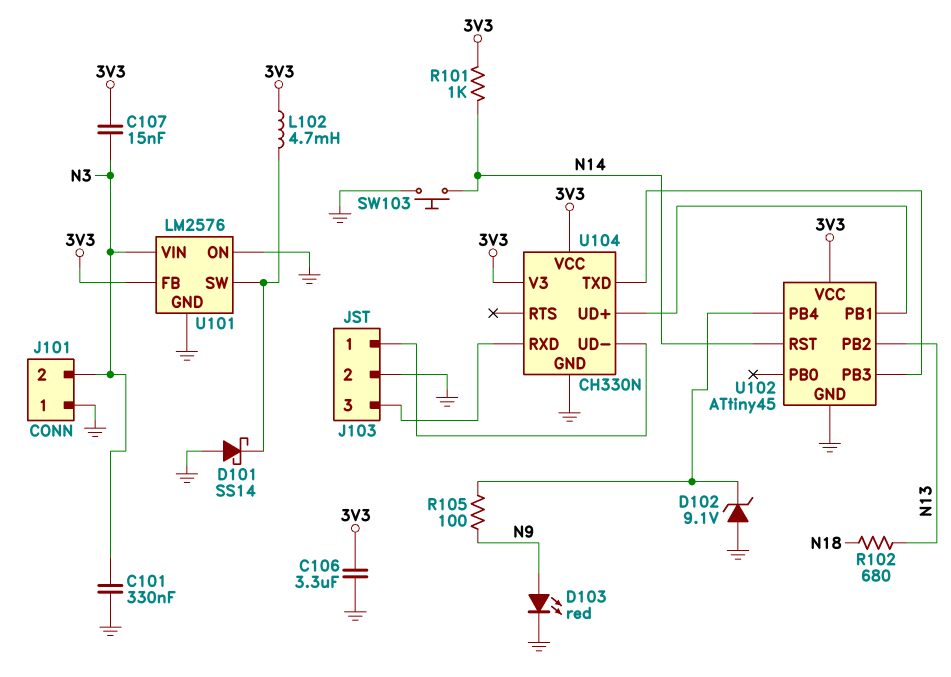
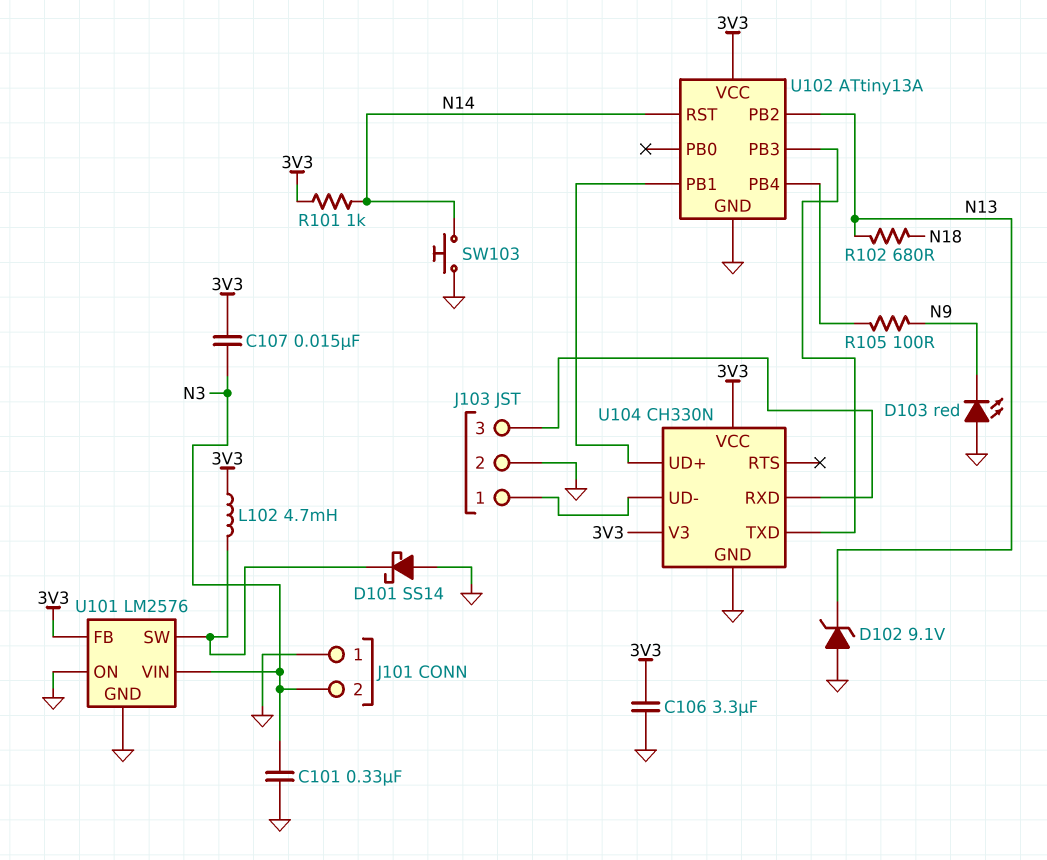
D102: zener 9.1V (A GND, K U102/PB4) -> zener 9.1V (A GND, K N13)
D103: LED red (A N9, K GND) -> LED red (A GND, K N9)
U102: ATtiny45 -> ATtiny13A

